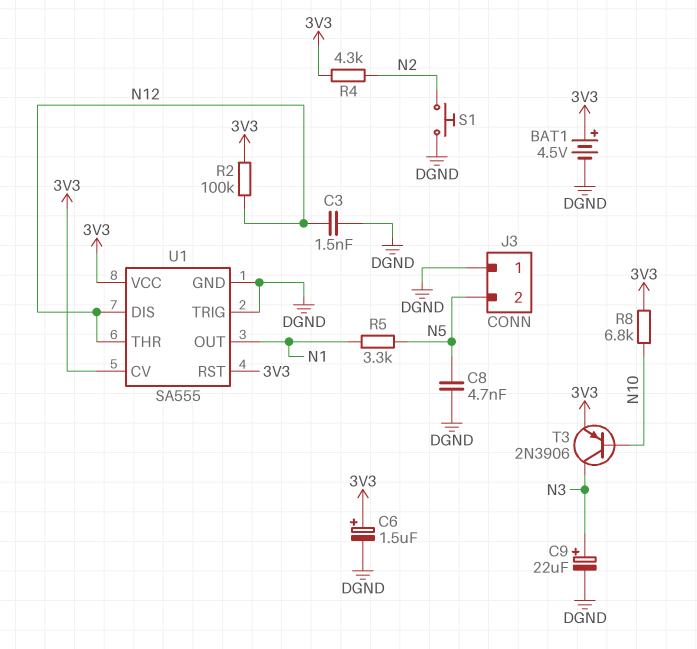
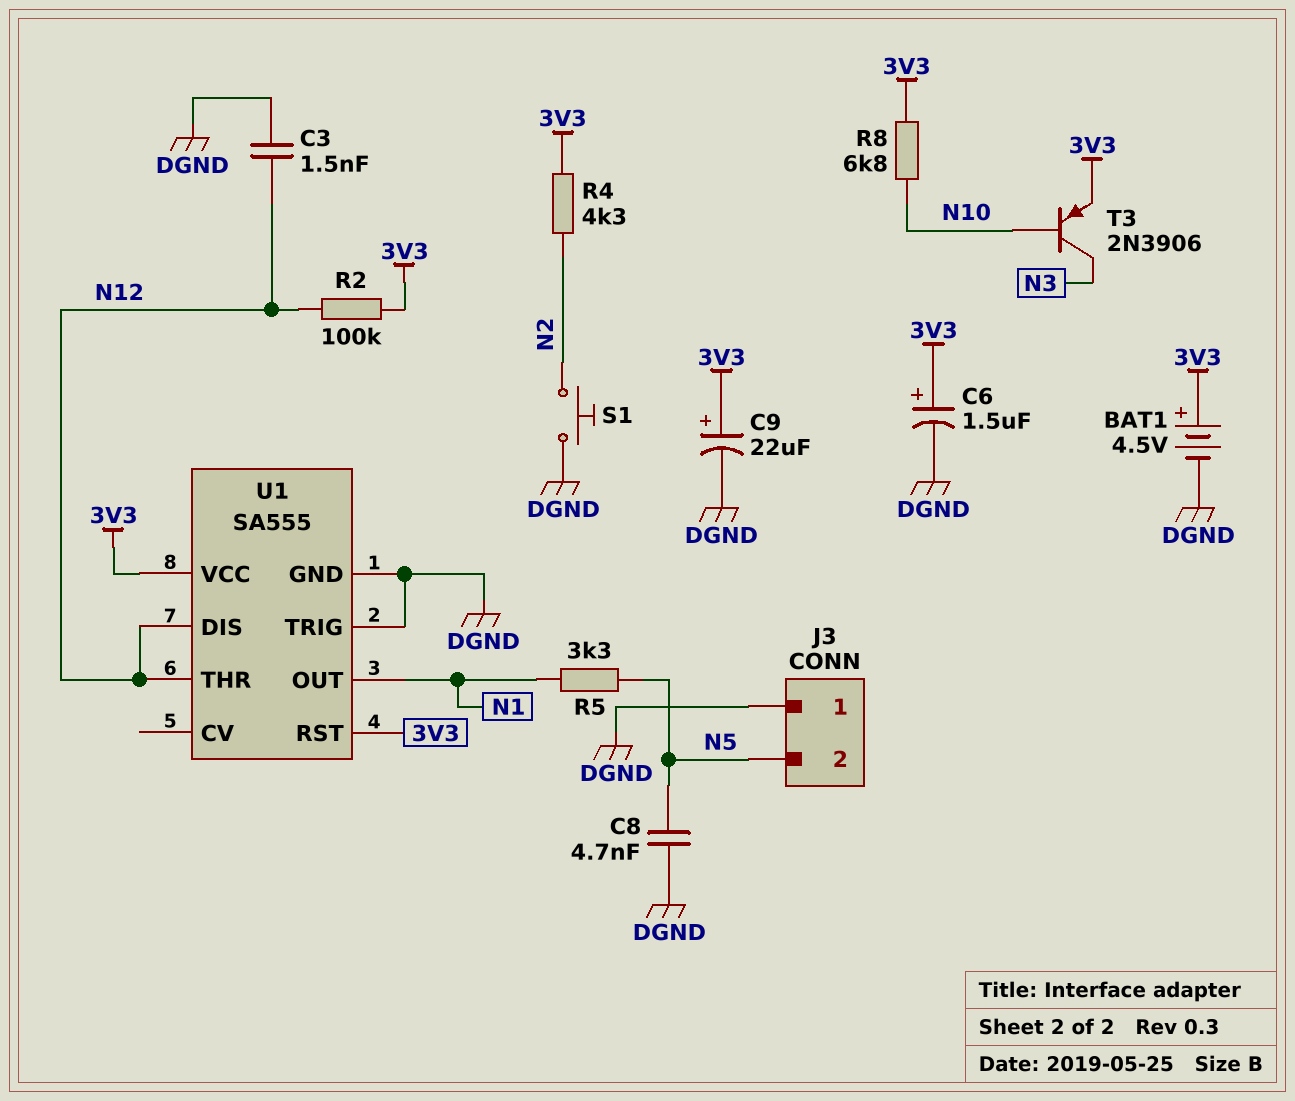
C9: 22uF (plus N3, minus DGND) -> 22uF (plus 3V3, minus DGND)
U1 pin CV: 3V3 -> none

